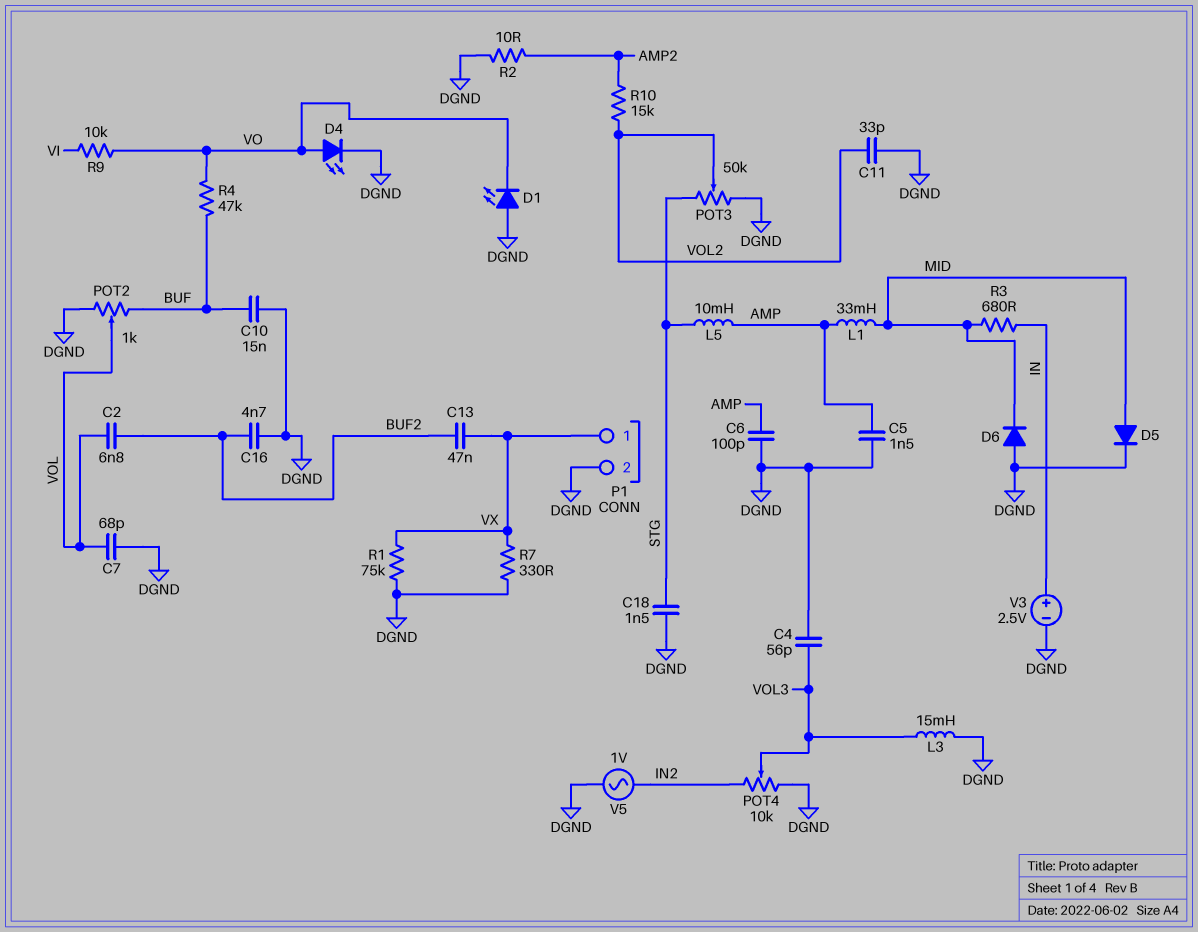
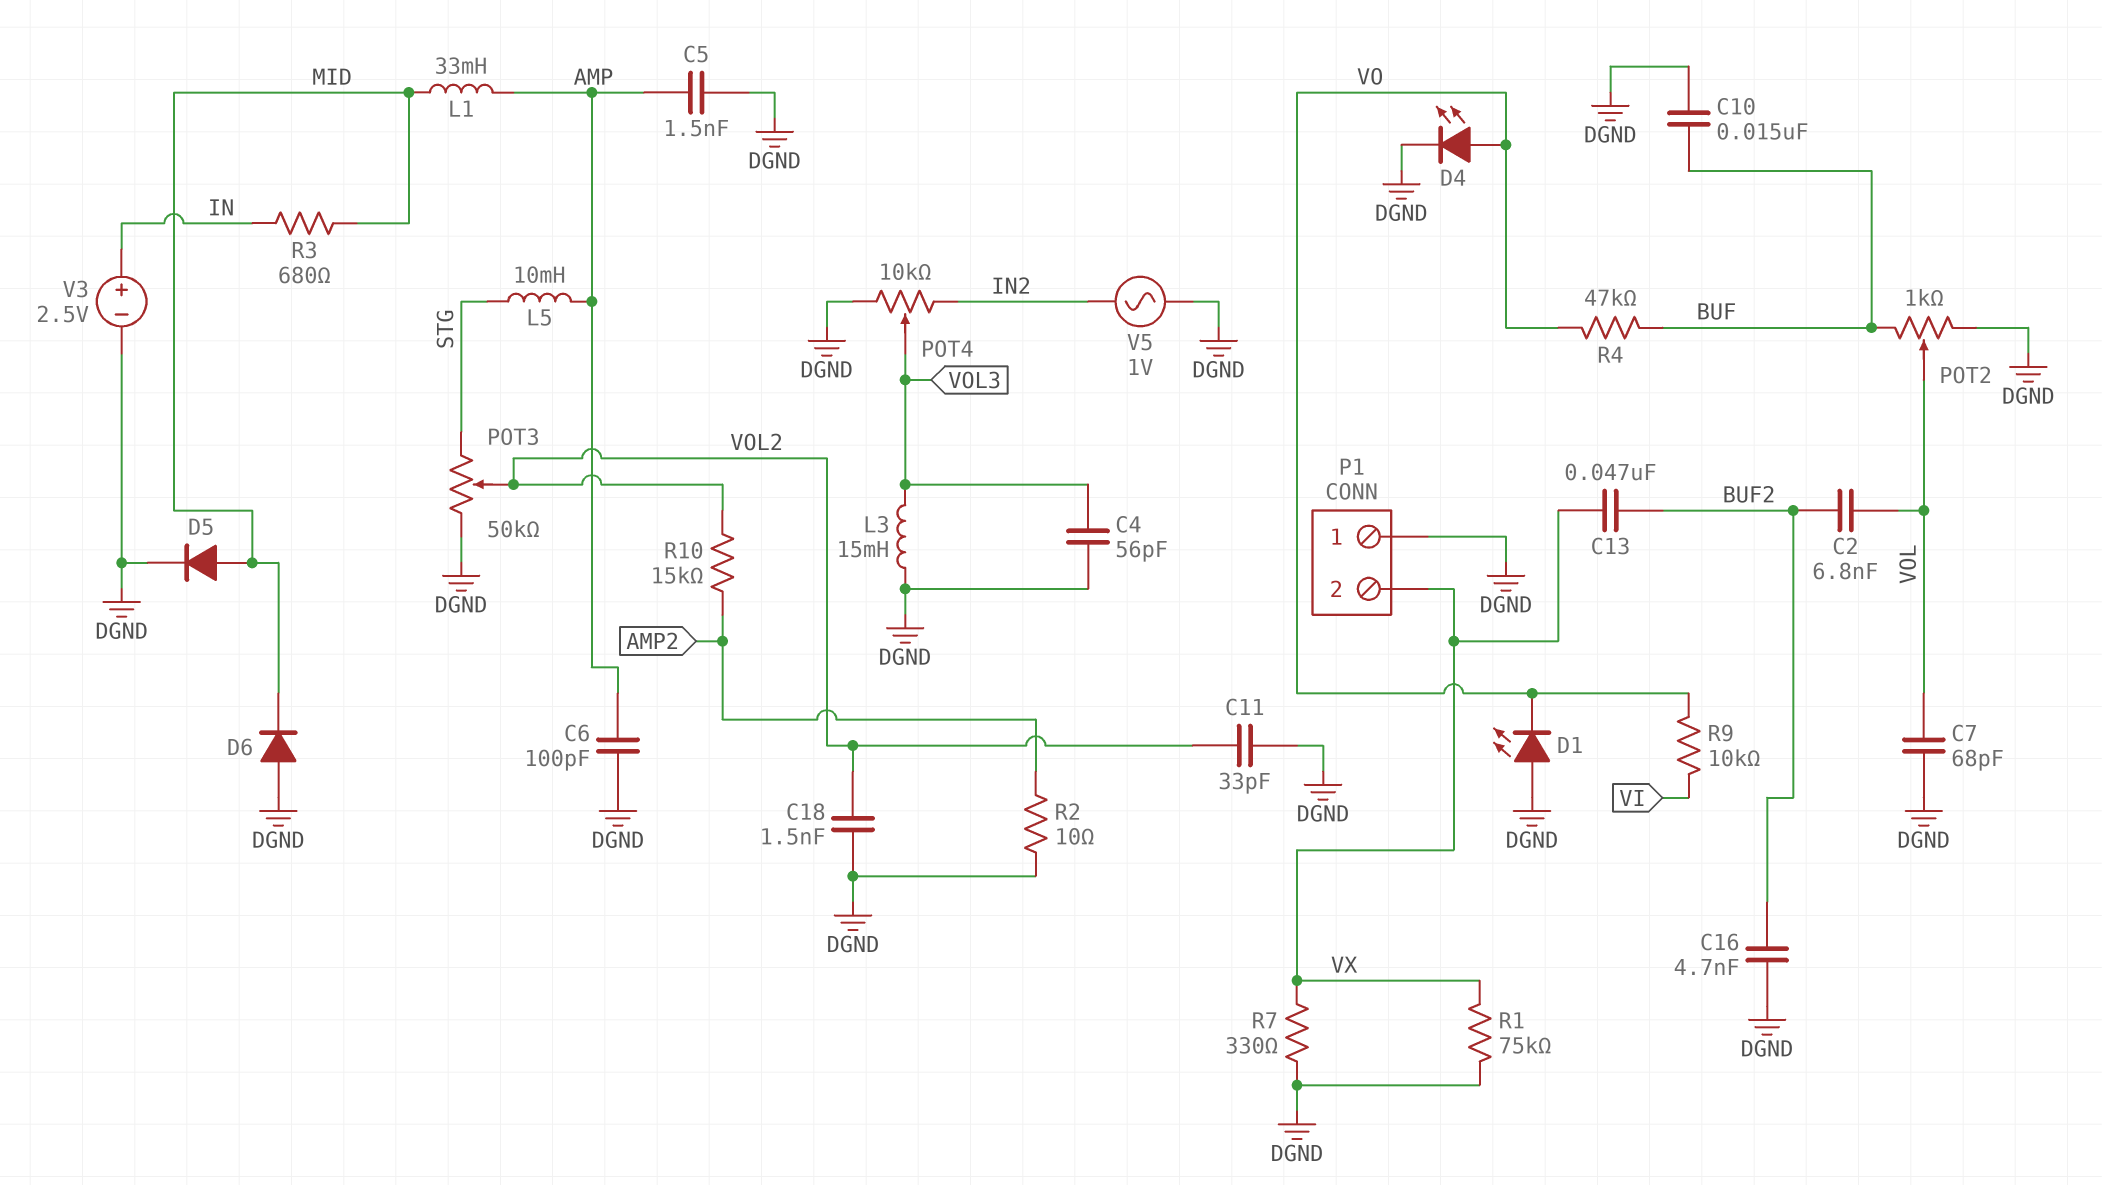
C18: 1.5nF (DGND, STG) -> 1.5nF (DGND, VOL2)
P1 pin 1: VX -> DGND
P1 pin 2: DGND -> VX

